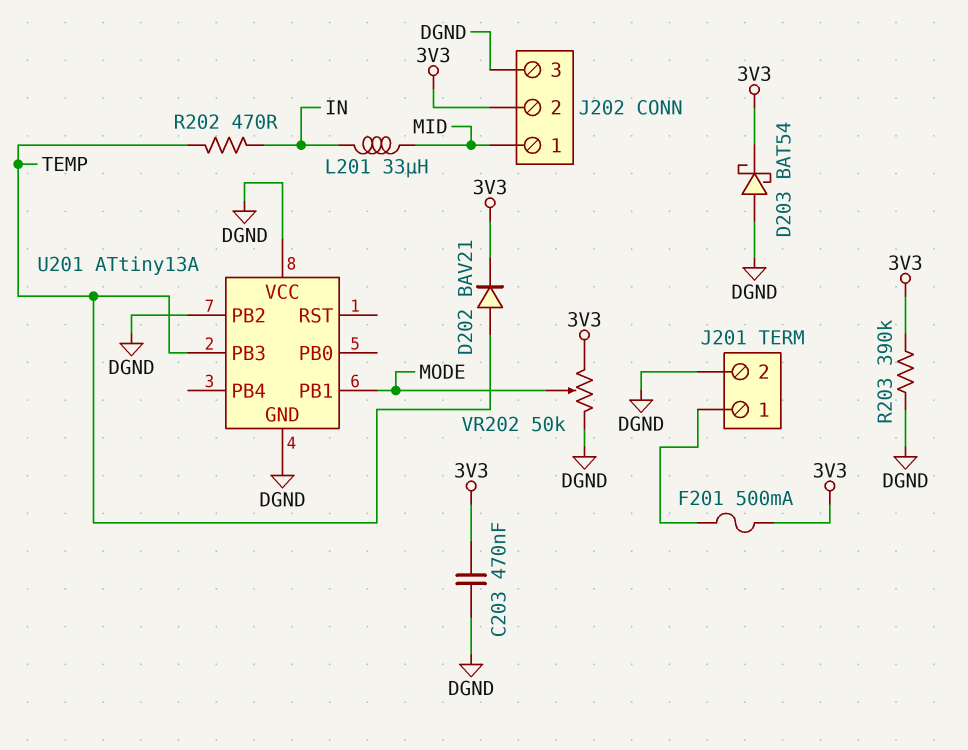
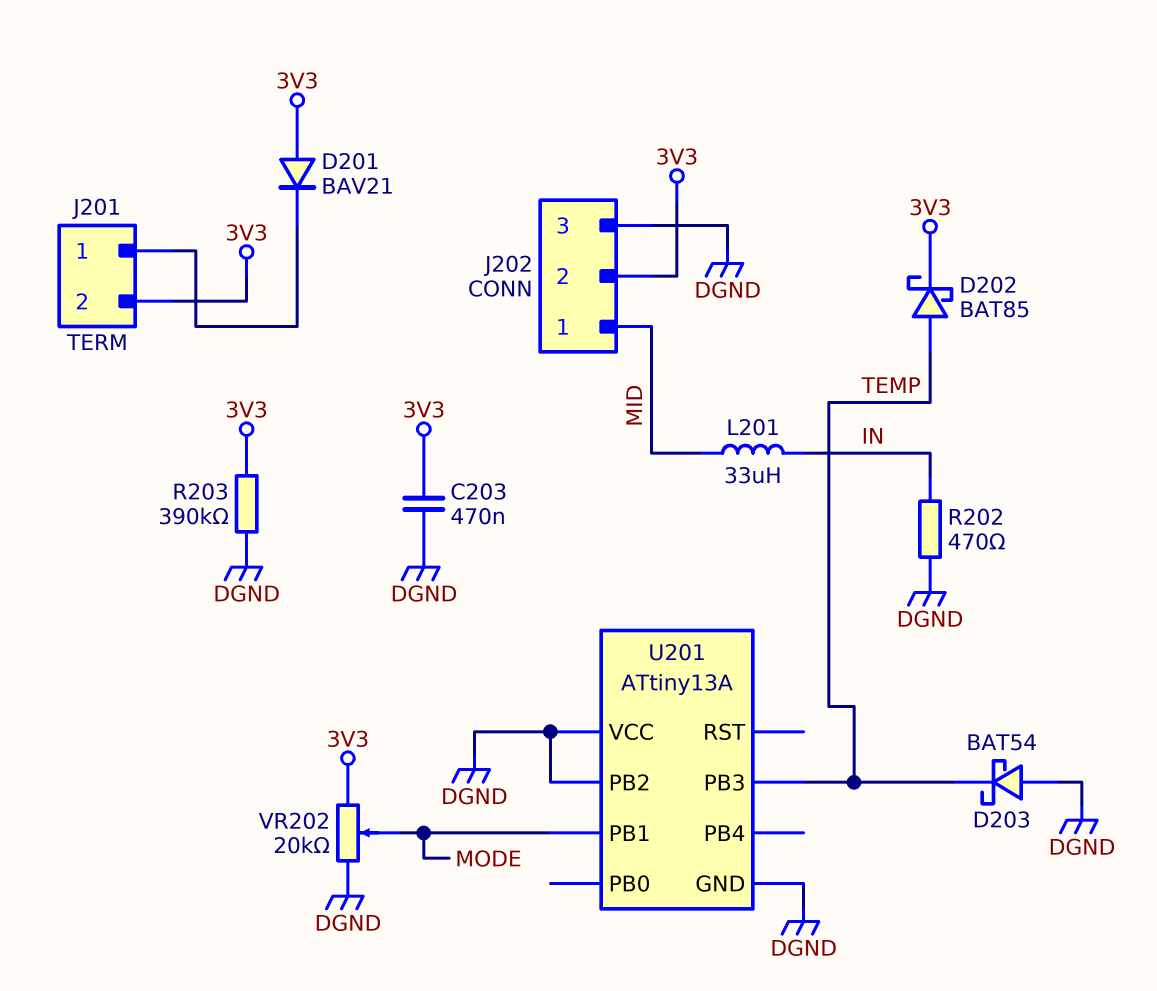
D201: none -> diode BAV21 (A 3V3, K J201/1)
D202: diode BAV21 (A TEMP, K 3V3) -> schottky BAT85 (A TEMP, K 3V3)
D203: schottky BAT54 (A DGND, K 3V3) -> schottky BAT54 (A DGND, K TEMP)
F201: 500mA (3V3, J201/1) -> none
J201 pin 2: DGND -> 3V3
R202: 470 (IN, TEMP) -> 470 (DGND, IN)
VR202: 50k (3V3, DGND, wiper MODE) -> 20k (3V3, DGND, wiper MODE)

